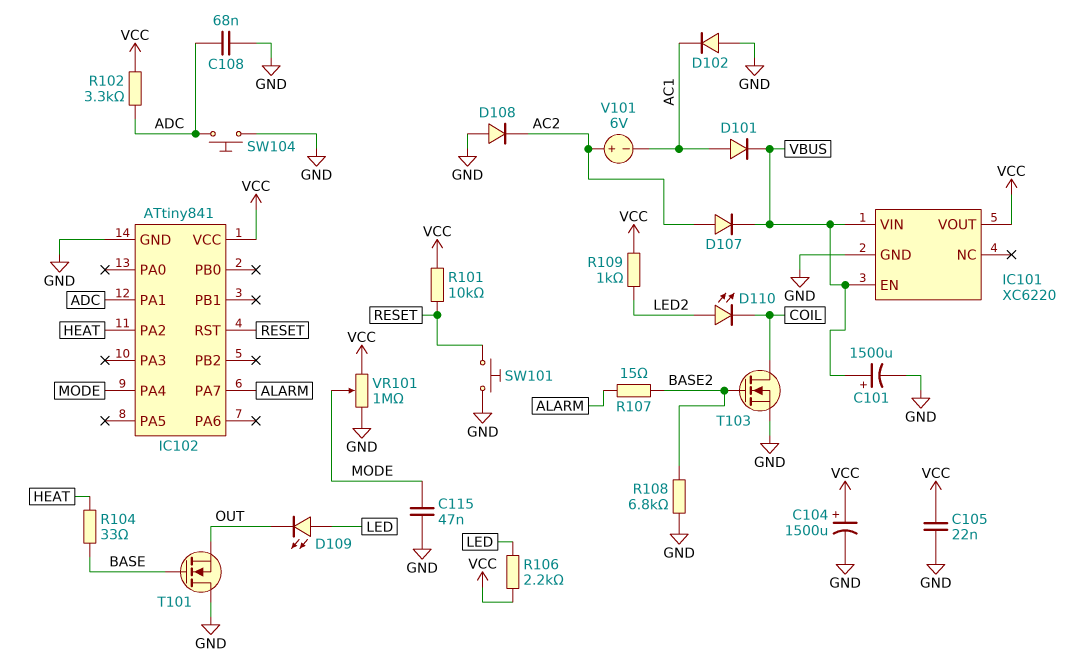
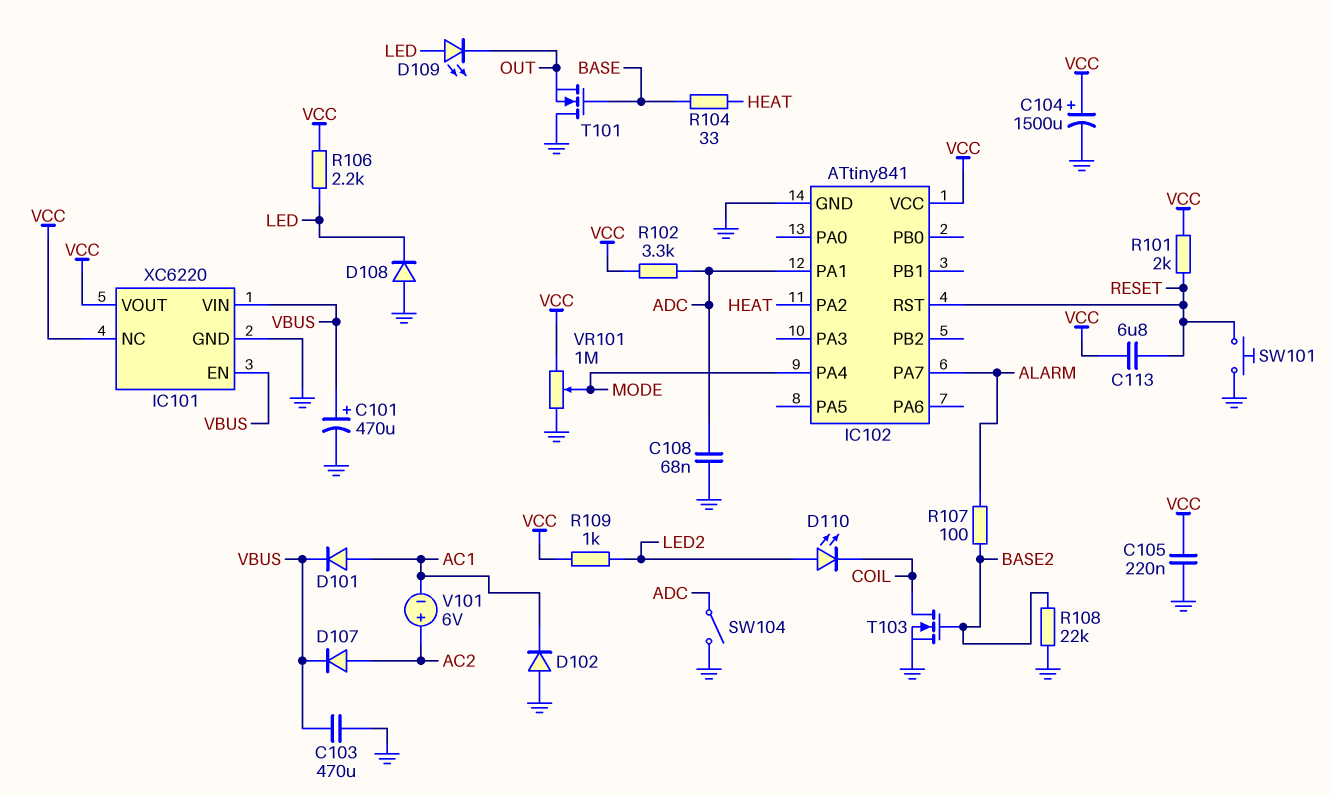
C101: 1500uF (plus VBUS, minus GND) -> 470uF (plus VBUS, minus GND)
C103: none -> 470uF (GND, VBUS)
C105: 22nF (GND, VCC) -> 220nF (GND, VCC)
C113: none -> 6.8uF (RESET, VCC)
C115: 47nF (GND, MODE) -> none
D108: diode (A GND, K AC2) -> diode (A GND, K LED)
IC101 pin NC: none -> VCC
R101: 10k (RESET, VCC) -> 2k (RESET, VCC)
R107: 15 (ALARM, BASE2) -> 100 (ALARM, BASE2)
R108: 6.8k (BASE2, GND) -> 22k (BASE2, GND)
SW104: button (ADC, GND) -> switch (ADC, GND)

